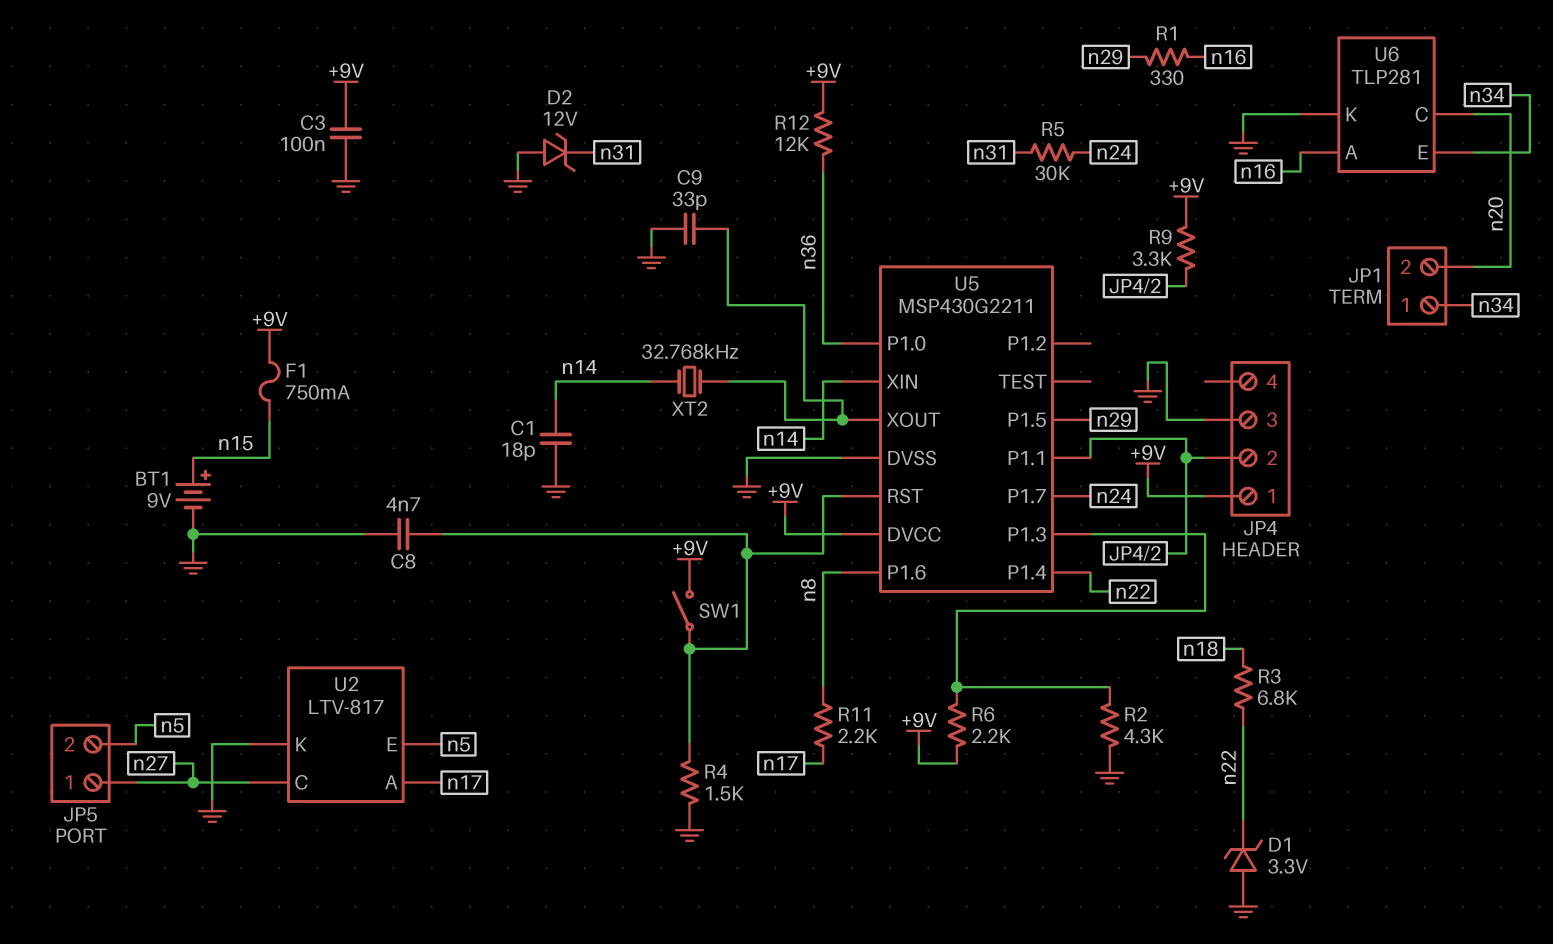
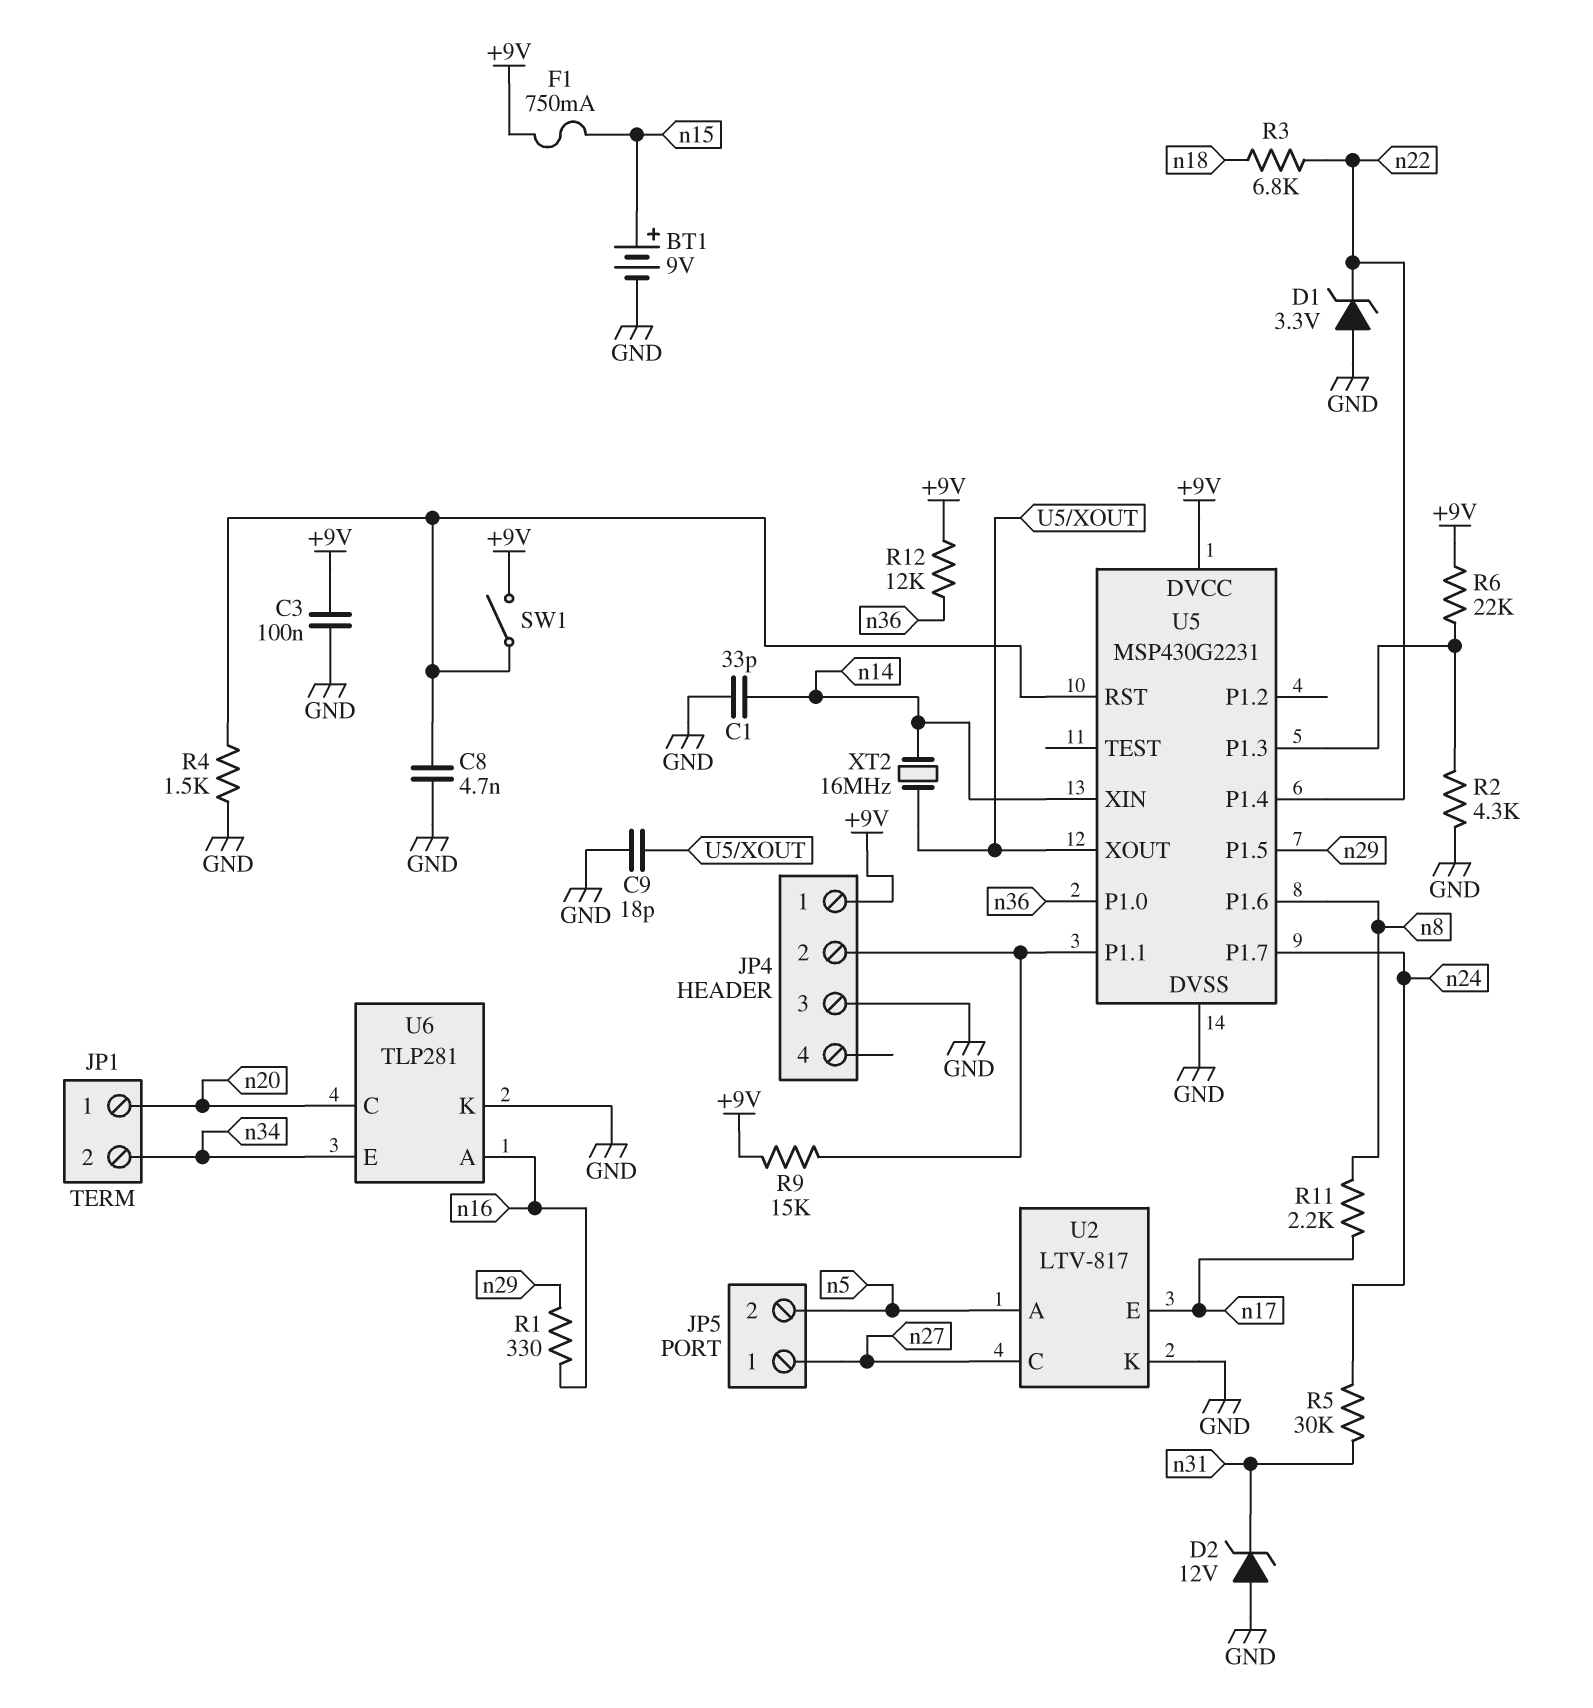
C1: 18pF (GND, n14) -> 33pF (GND, n14)
C9: 33pF (GND, U5/XOUT) -> 18pF (GND, U5/XOUT)
JP1 pin 1: n34 -> n20
JP1 pin 2: n20 -> n34
R6: 2.2k (+9V, U5/P1.3) -> 22k (+9V, U5/P1.3)
R9: 3.3k (+9V, JP4/2) -> 15k (+9V, JP4/2)
U2 pin A: n17 -> n5
U2 pin E: n5 -> n17
U5: MSP430G2211 -> MSP430G2231
XT2: 32.768kHz (U5/XOUT, n14) -> 16MHz (U5/XOUT, n14)

